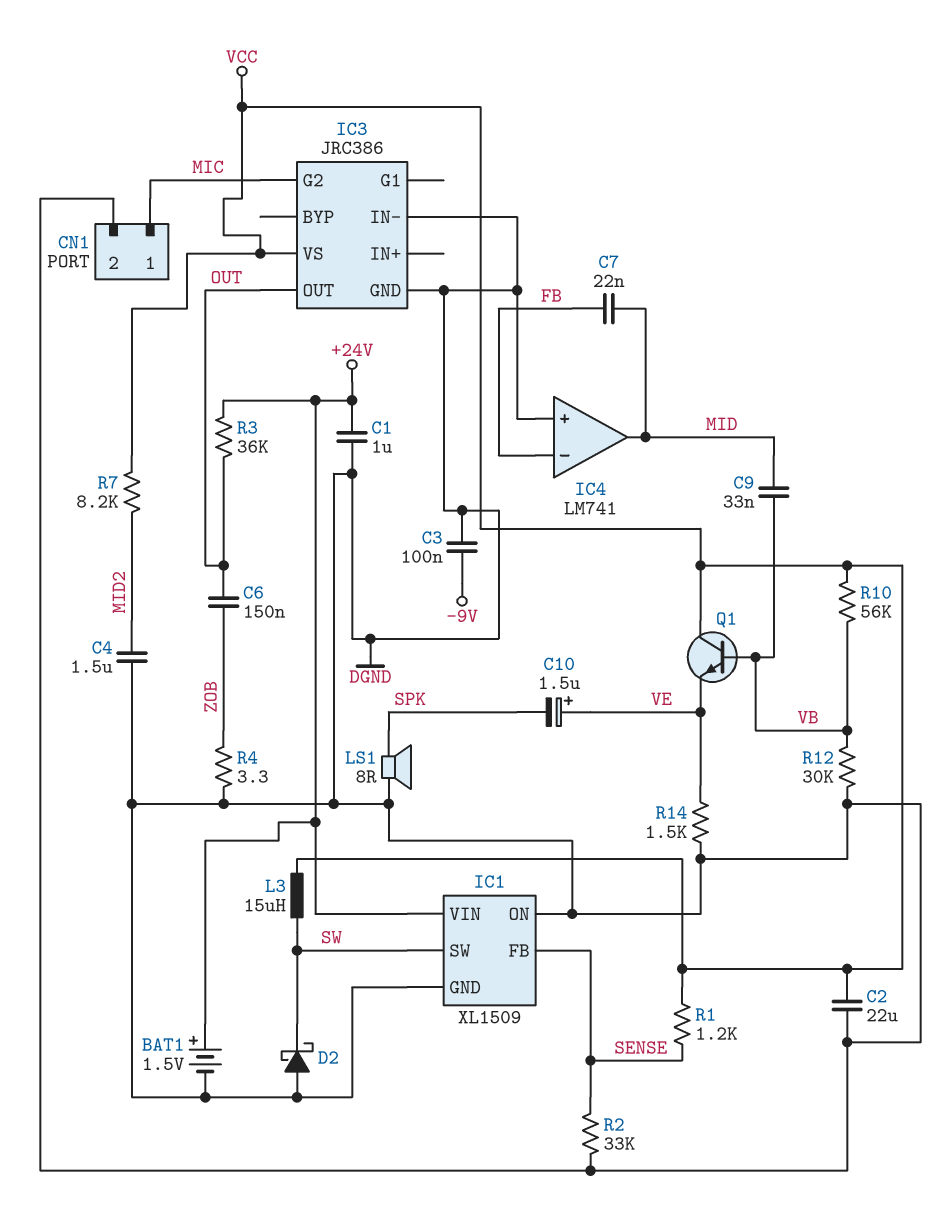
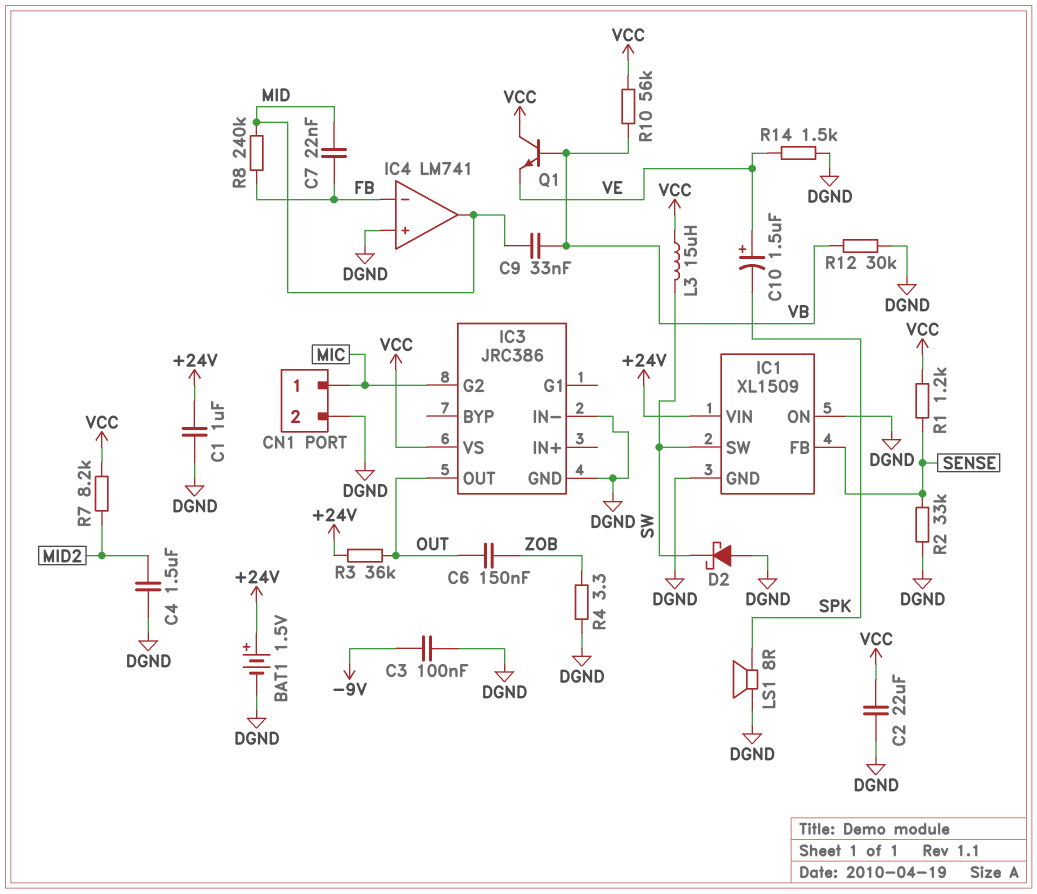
R8: none -> 240k (FB, MID)

